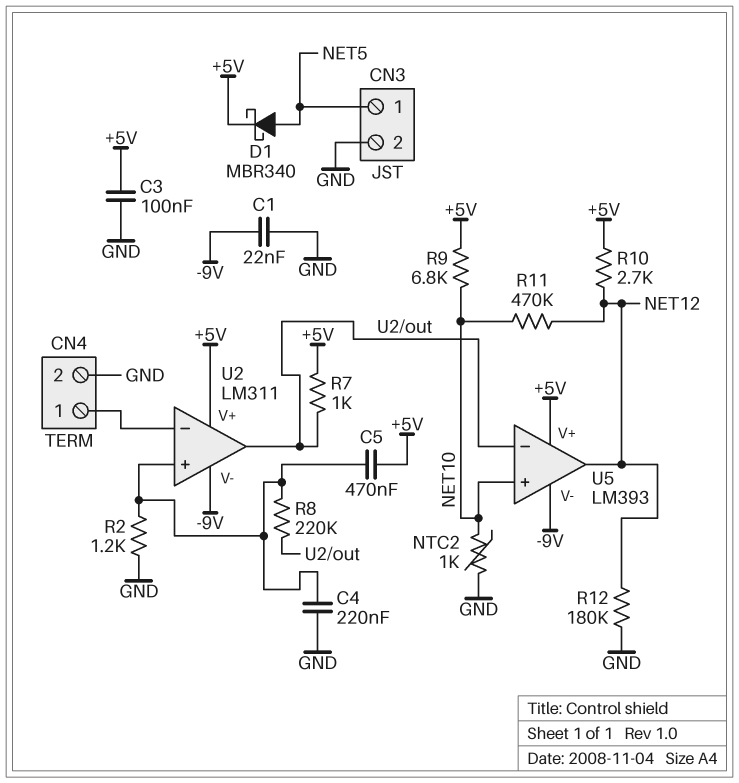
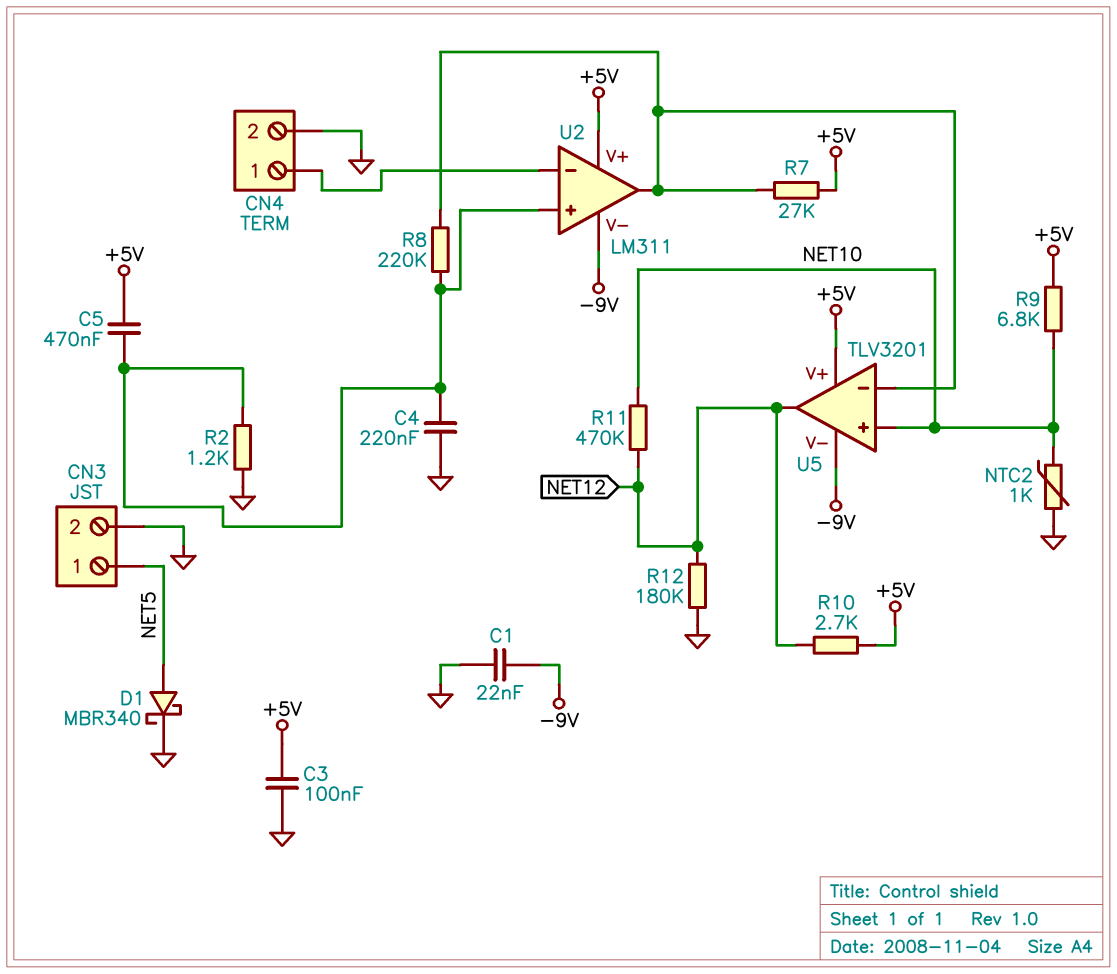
D1: schottky MBR340 (A NET5, K +5V) -> schottky MBR340 (A NET5, K GND)
R7: 1k (+5V, U2/out) -> 27k (+5V, U2/out)
U5: LM393 -> TLV3201

